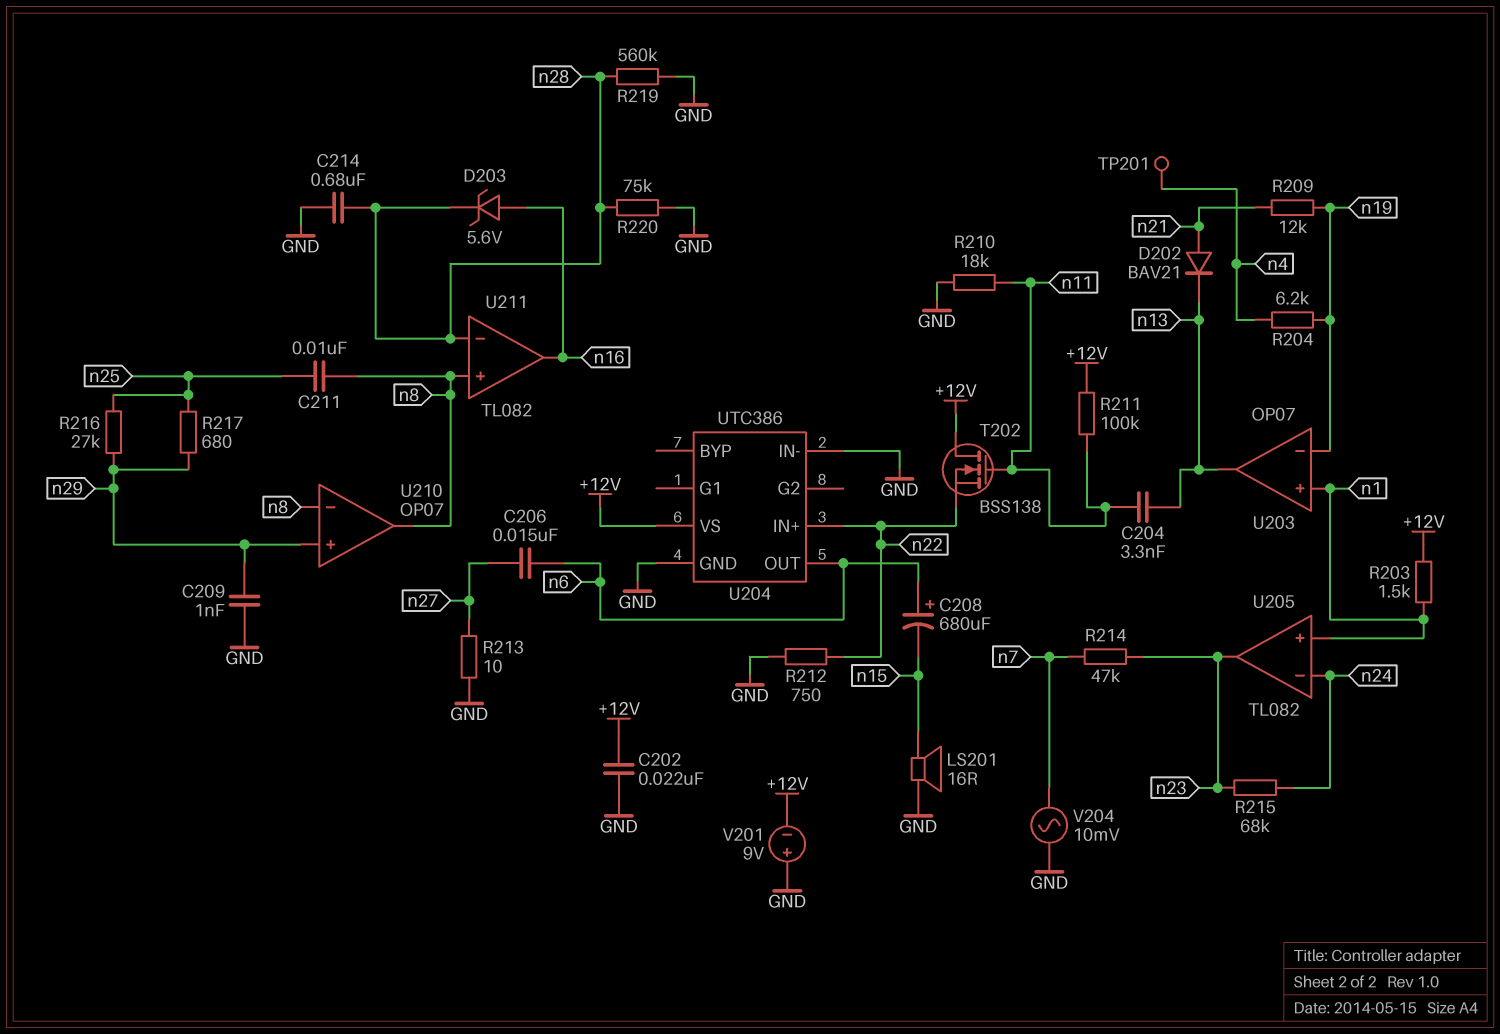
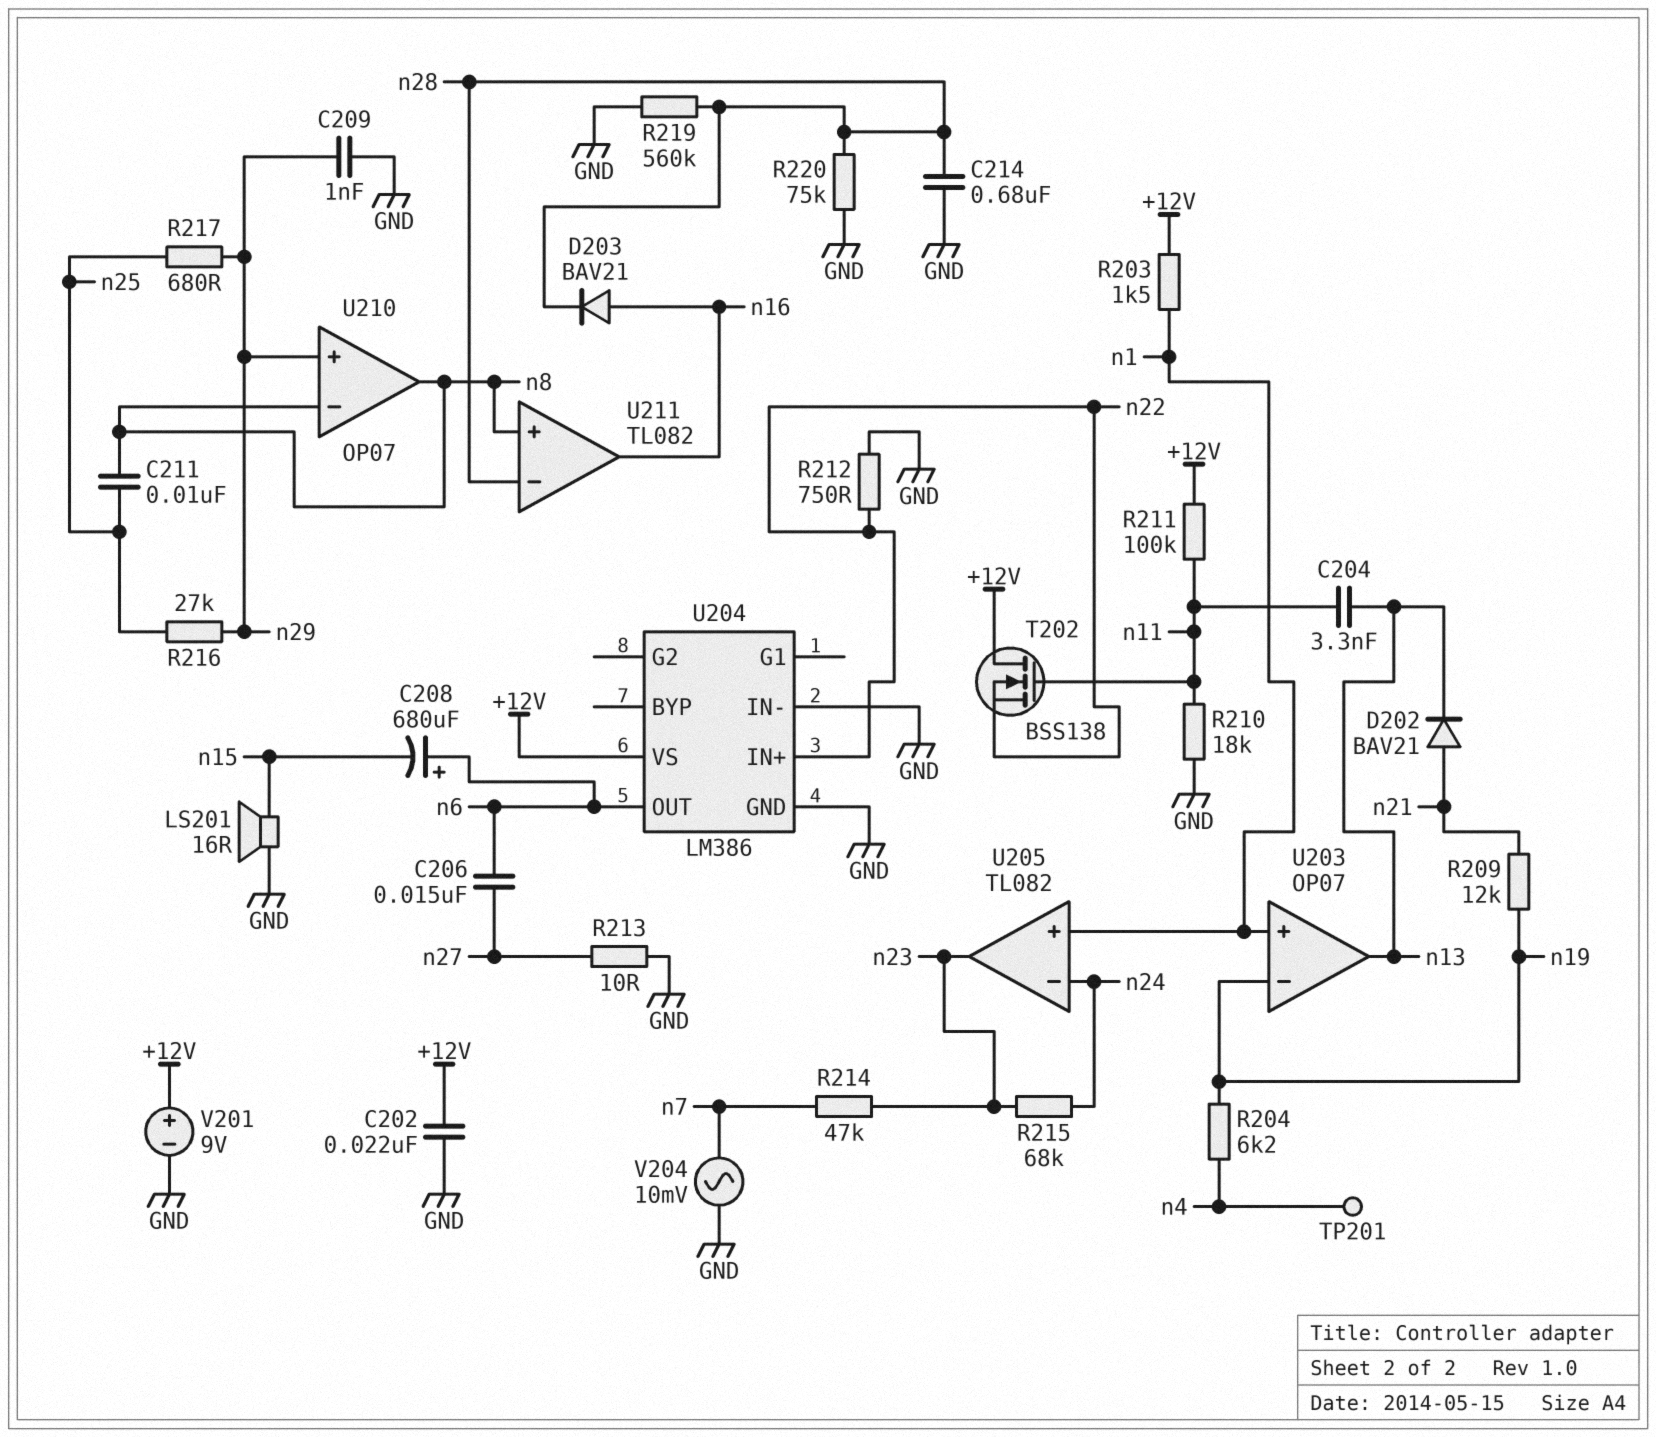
D203: zener 5.6V (A n16, K n28) -> diode BAV21 (A n16, K n28)
U204: UTC386 -> LM386
V201: 9V (plus GND, minus +12V) -> 9V (plus +12V, minus GND)

